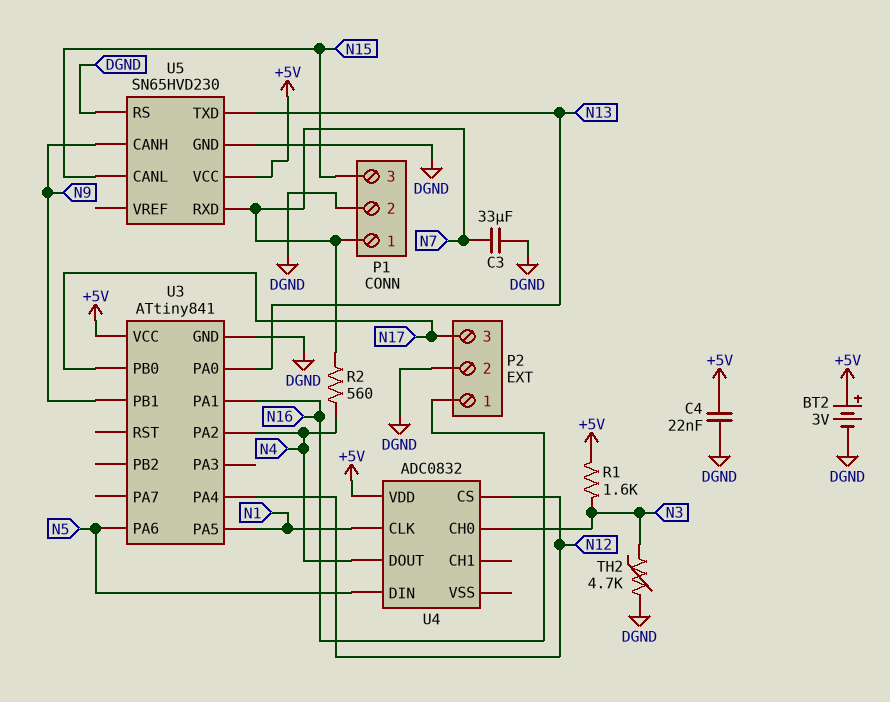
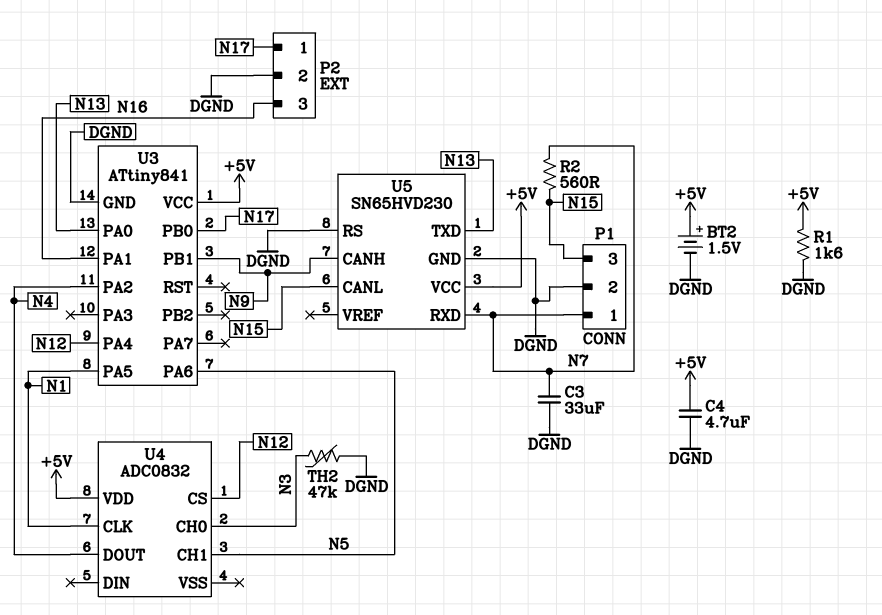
BT2: 3V (plus +5V, minus DGND) -> 1.5V (plus +5V, minus DGND)
C4: 22nF (+5V, DGND) -> 4.7uF (+5V, DGND)
P2 pin 1: N16 -> N17
P2 pin 3: N17 -> N16
R1: 1.6k (+5V, N3) -> 1.6k (+5V, DGND)
R2: 560 (N4, N7) -> 560 (N7, N15)
TH2: 4.7k (DGND, N3) -> 47k (DGND, N3)
U4 pin CH1: none -> N5
U4 pin DIN: N5 -> none

